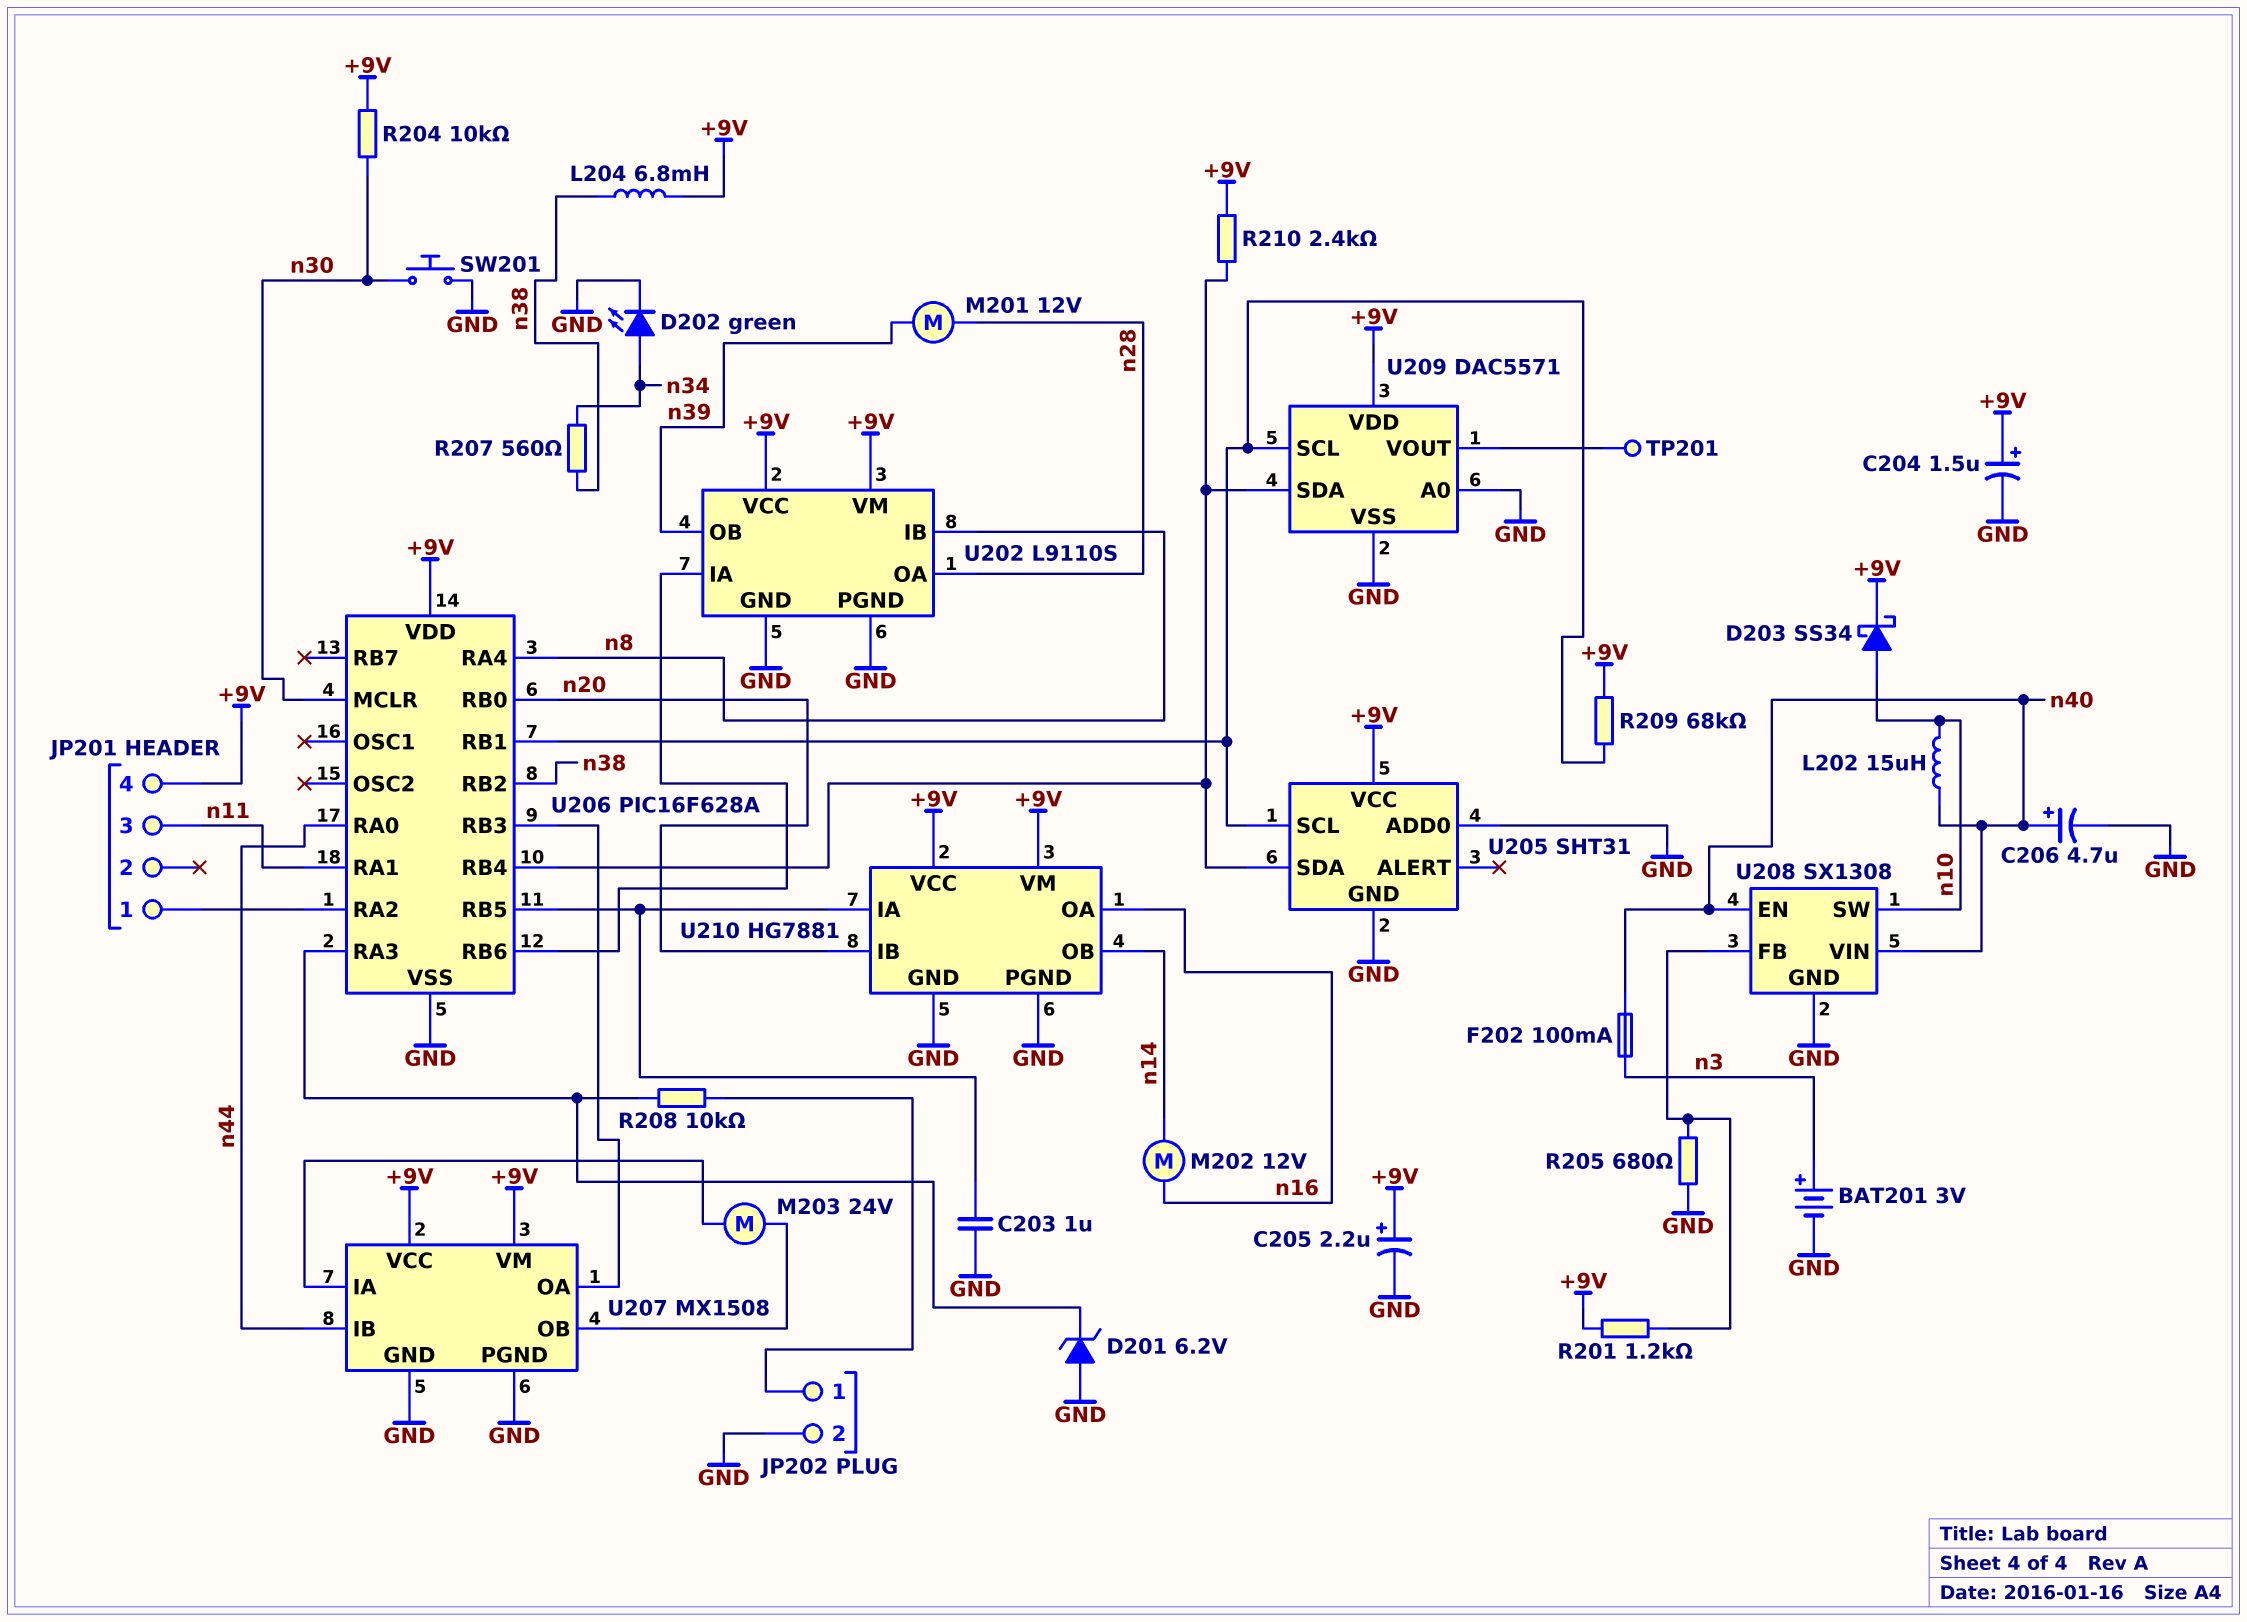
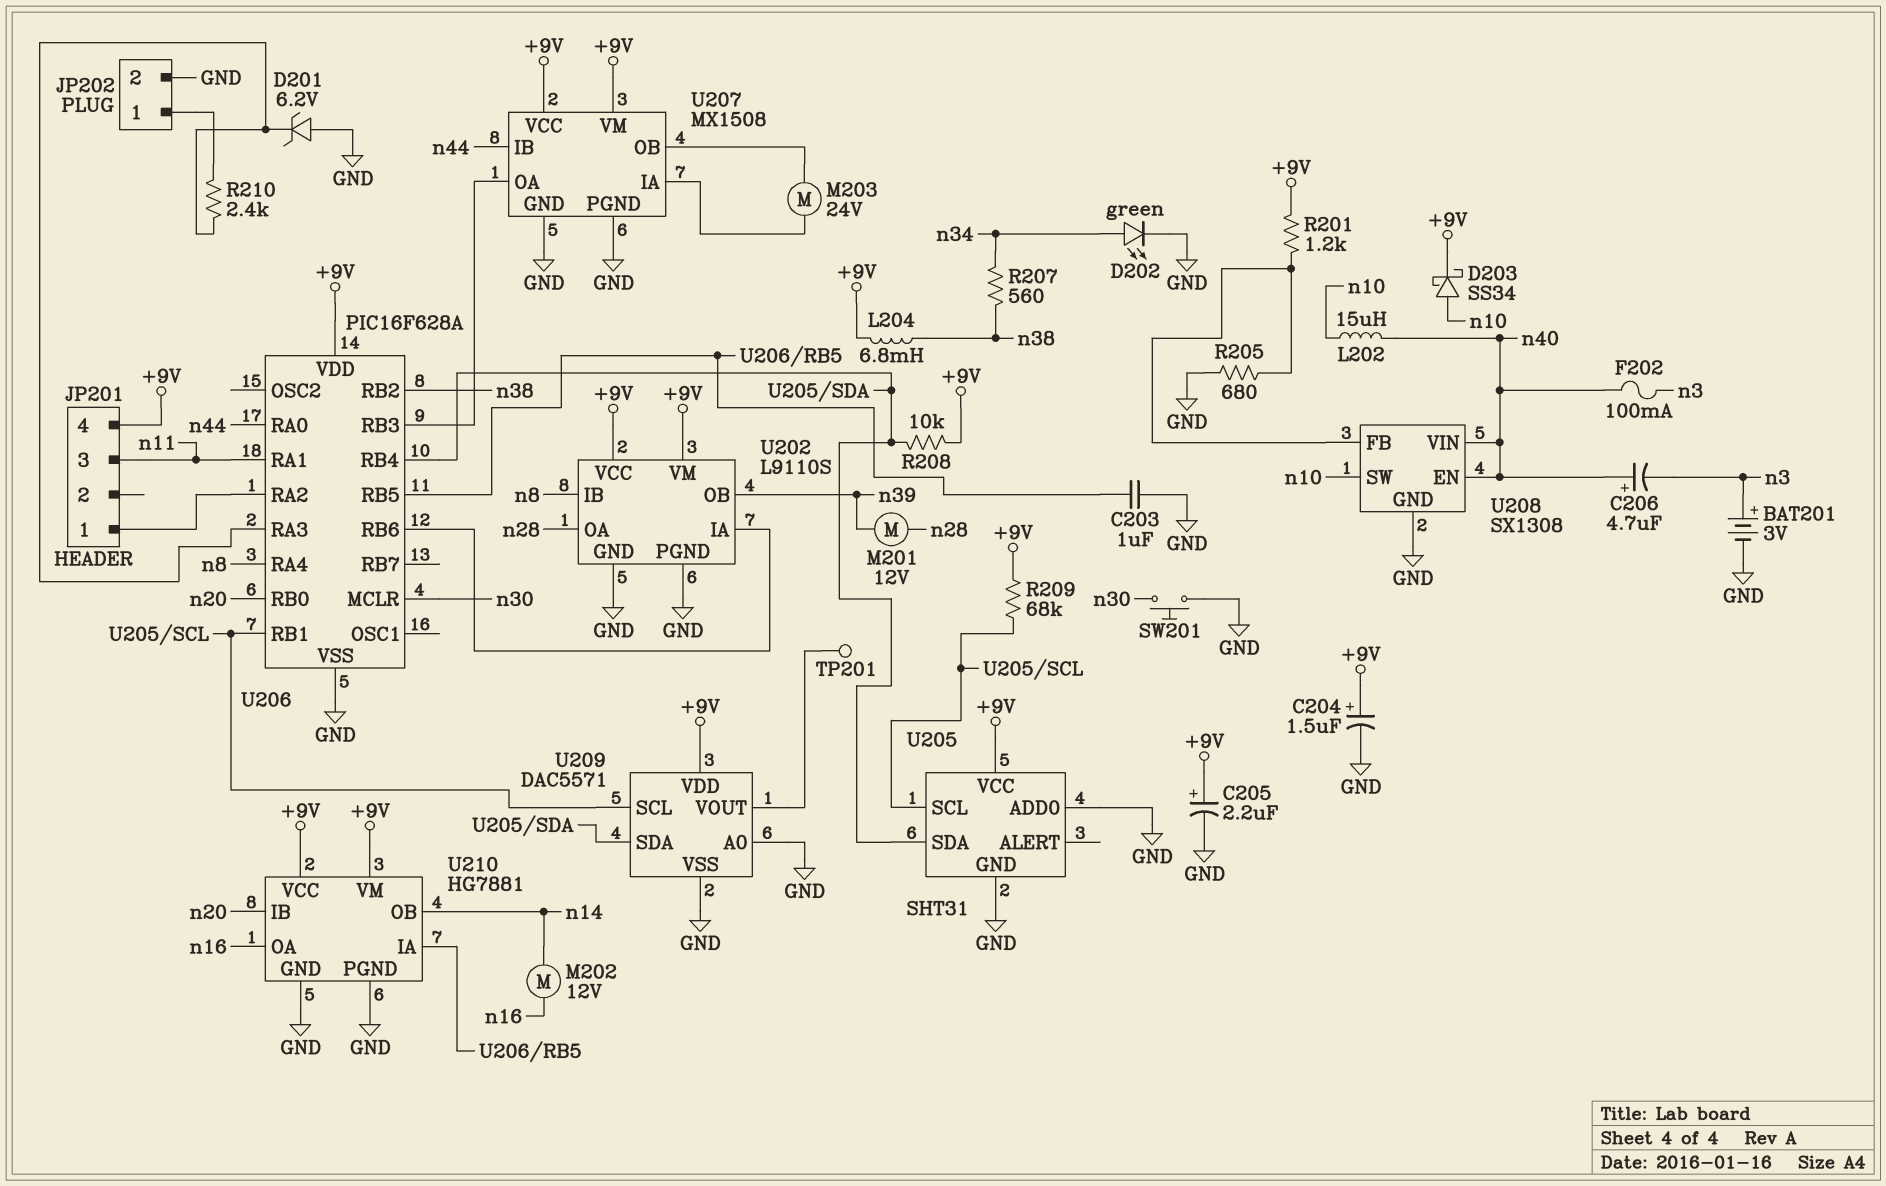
C206: 4.7uF (plus n40, minus GND) -> 4.7uF (plus n40, minus n3)
R204: 10k (+9V, n30) -> none
R208: 10k (JP202/1, U206/RA3) -> 10k (+9V, U205/SDA)
R210: 2.4k (+9V, U205/SDA) -> 2.4k (JP202/1, U206/RA3)

